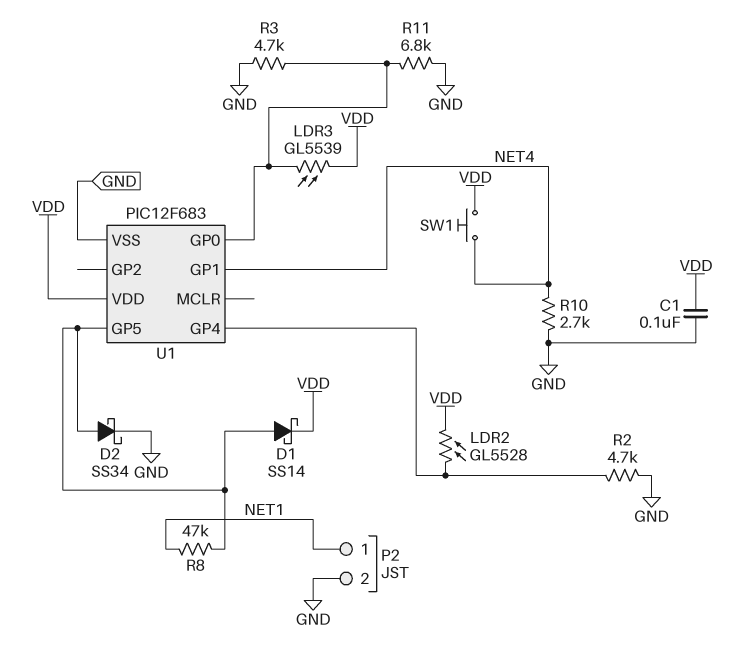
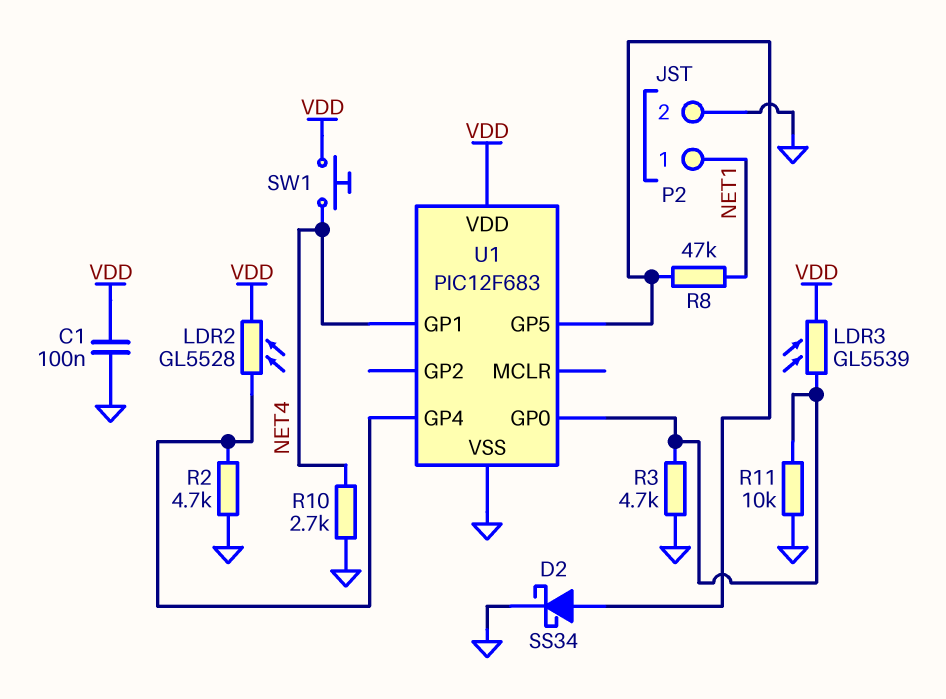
D1: schottky SS14 (A U1/GP5, K VDD) -> none
R11: 6.8k (GND, U1/GP0) -> 10k (GND, U1/GP0)

